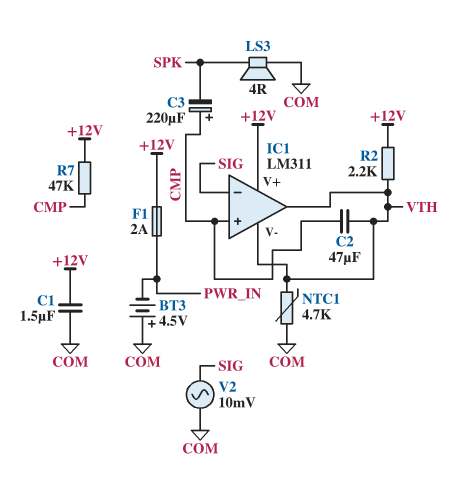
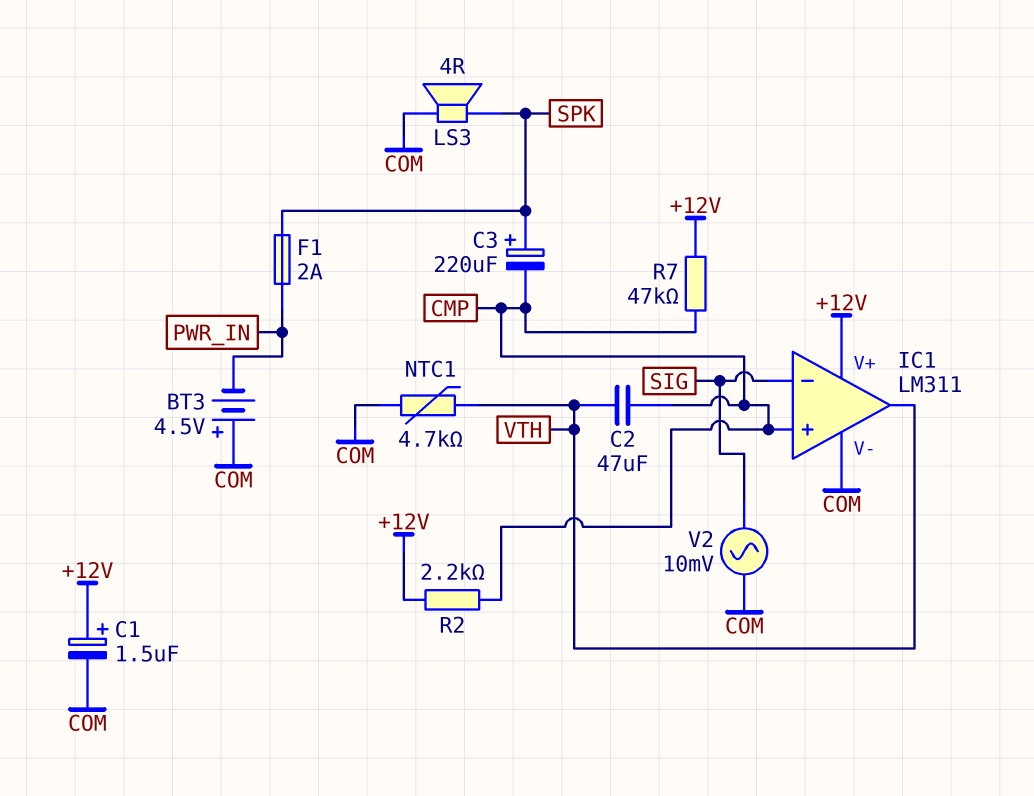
C1: 1.5uF (+12V, COM) -> 1.5uF (plus +12V, minus COM)
C3: 220uF (plus CMP, minus SPK) -> 220uF (plus SPK, minus CMP)
F1: 2A (+12V, PWR_IN) -> 2A (PWR_IN, SPK)
IC1 pin V-: VTH -> COM
R2: 2.2k (+12V, VTH) -> 2.2k (+12V, CMP)

